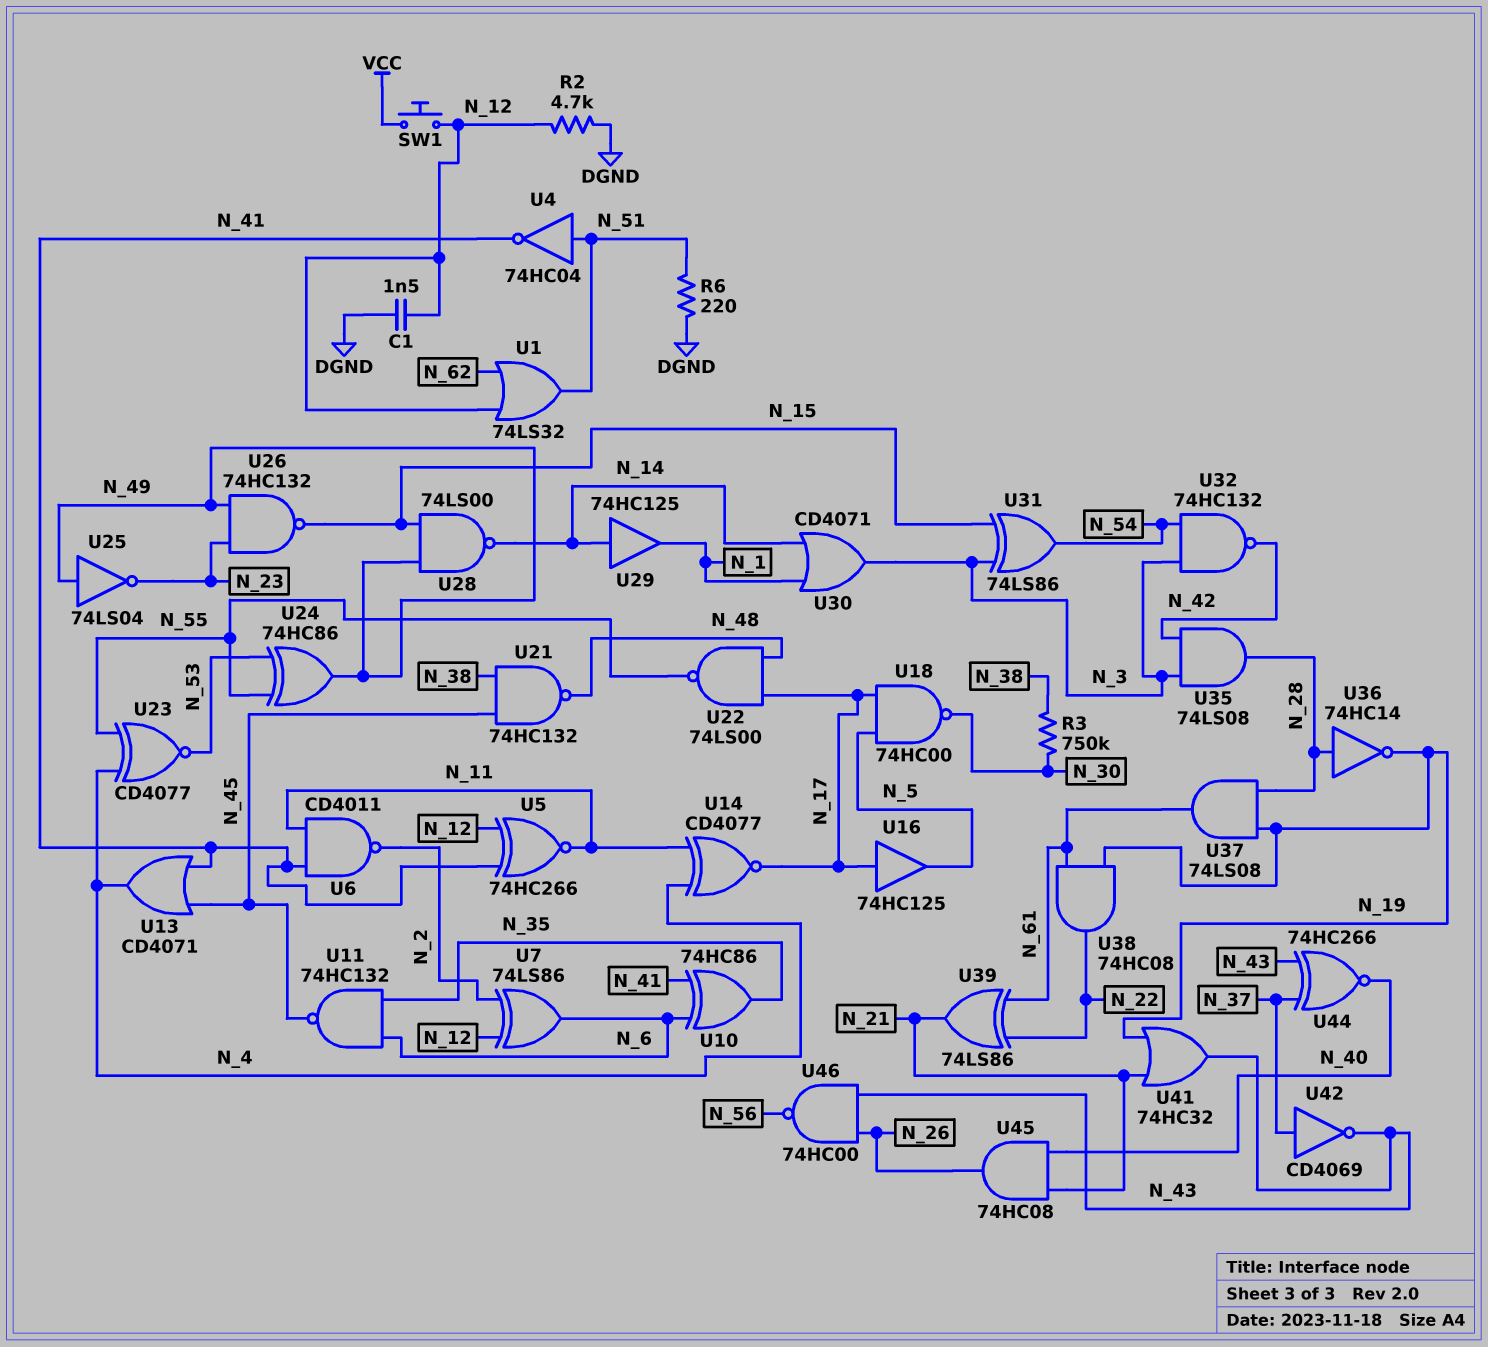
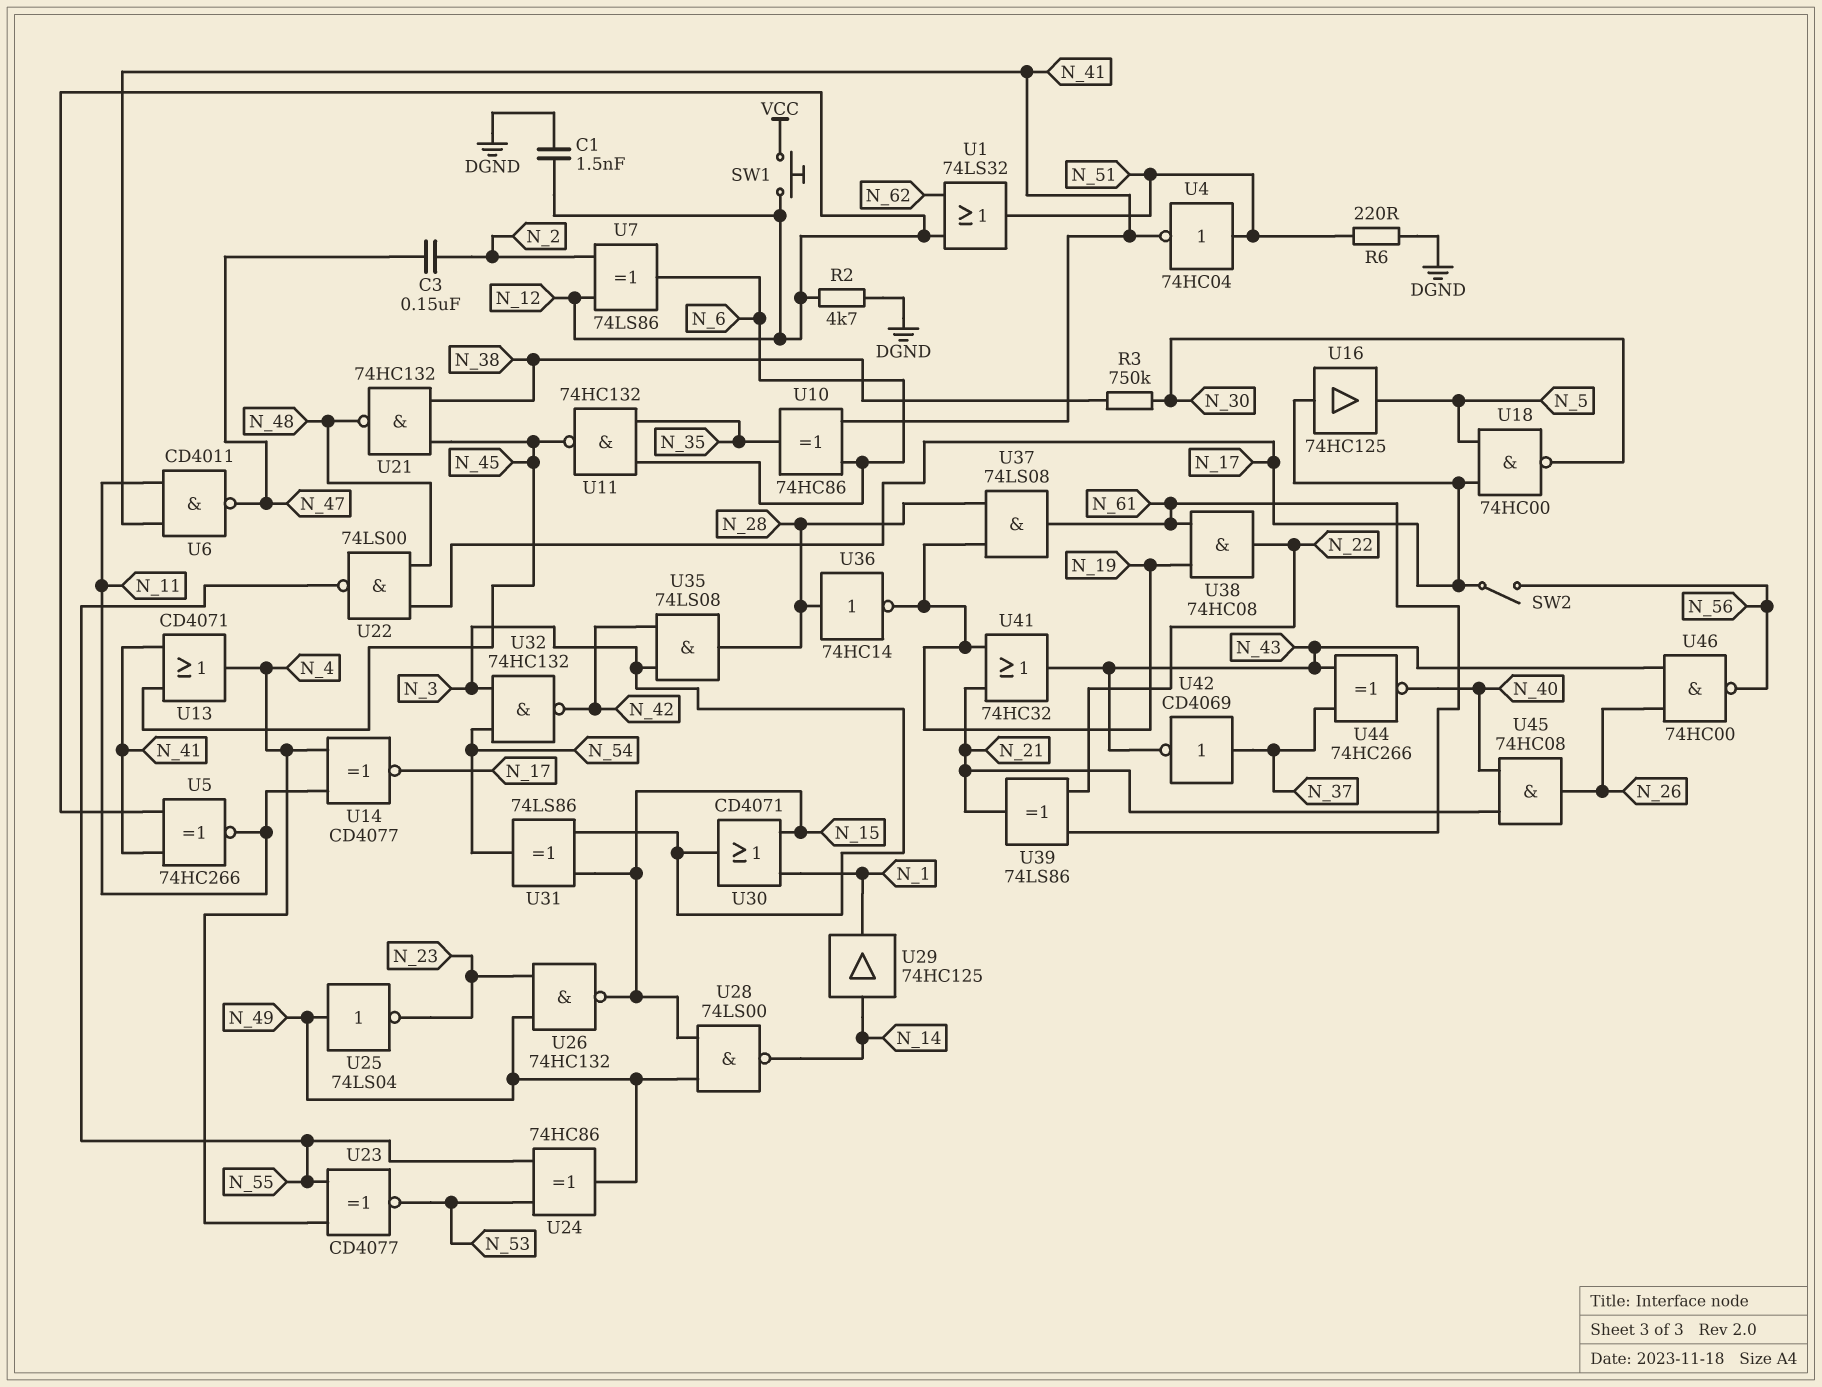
C3: none -> 150nF (N_2, N_47)
SW2: none -> switch (N_17, N_56)
U6: NAND CD4011 (in N_11, in N_41, out N_2) -> NAND CD4011 (in N_11, in N_41, out N_47)
U30: OR CD4071 (in N_1, in N_14, out N_3) -> OR CD4071 (in N_1, in N_15, out N_3)

